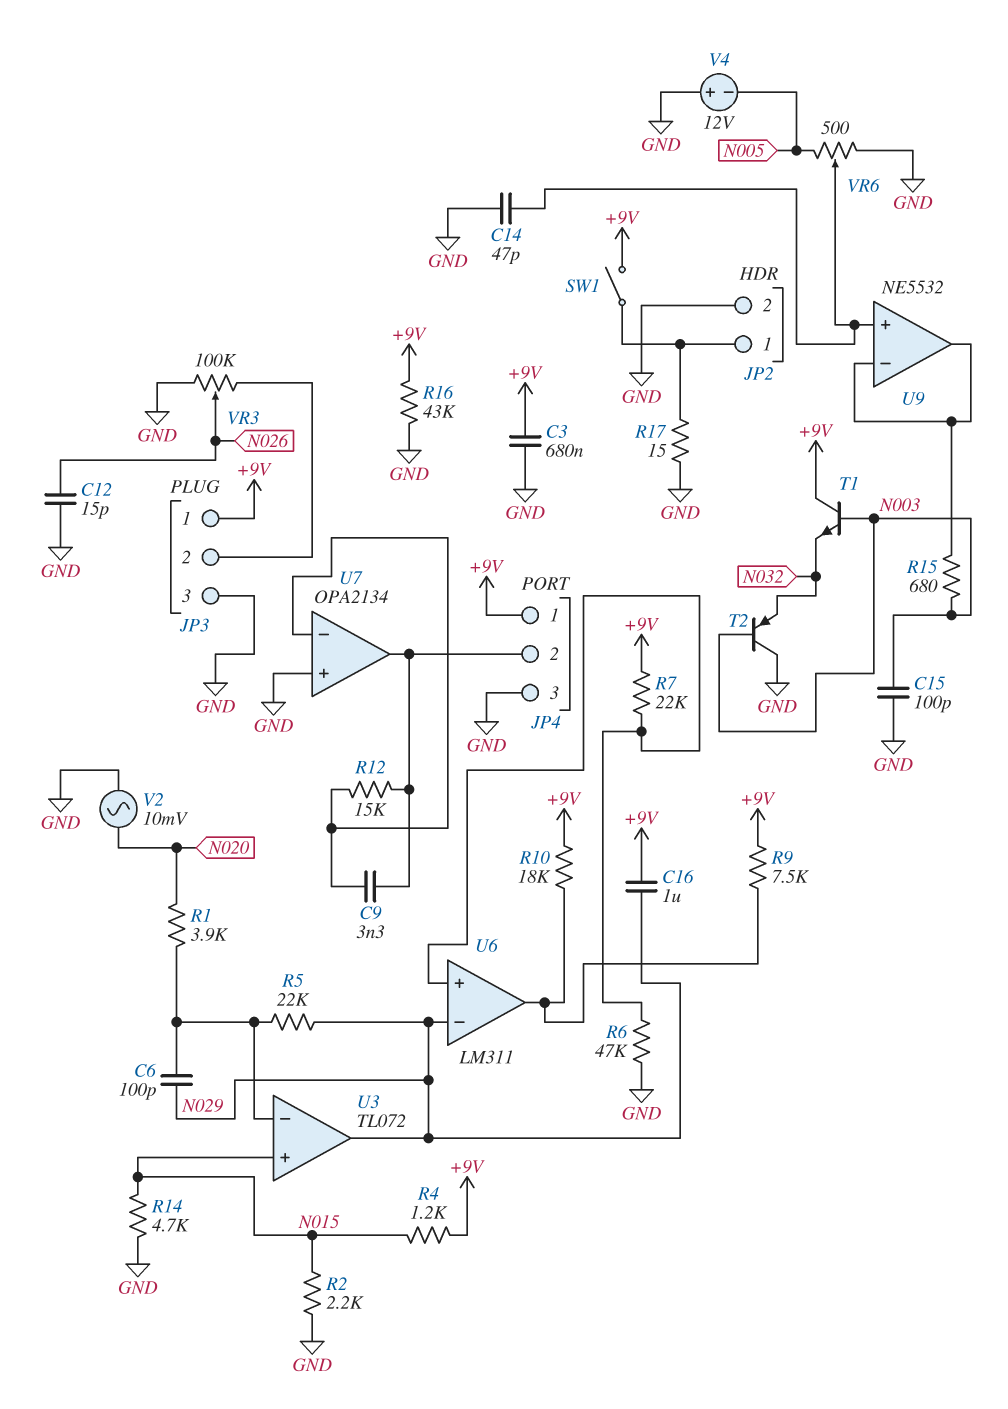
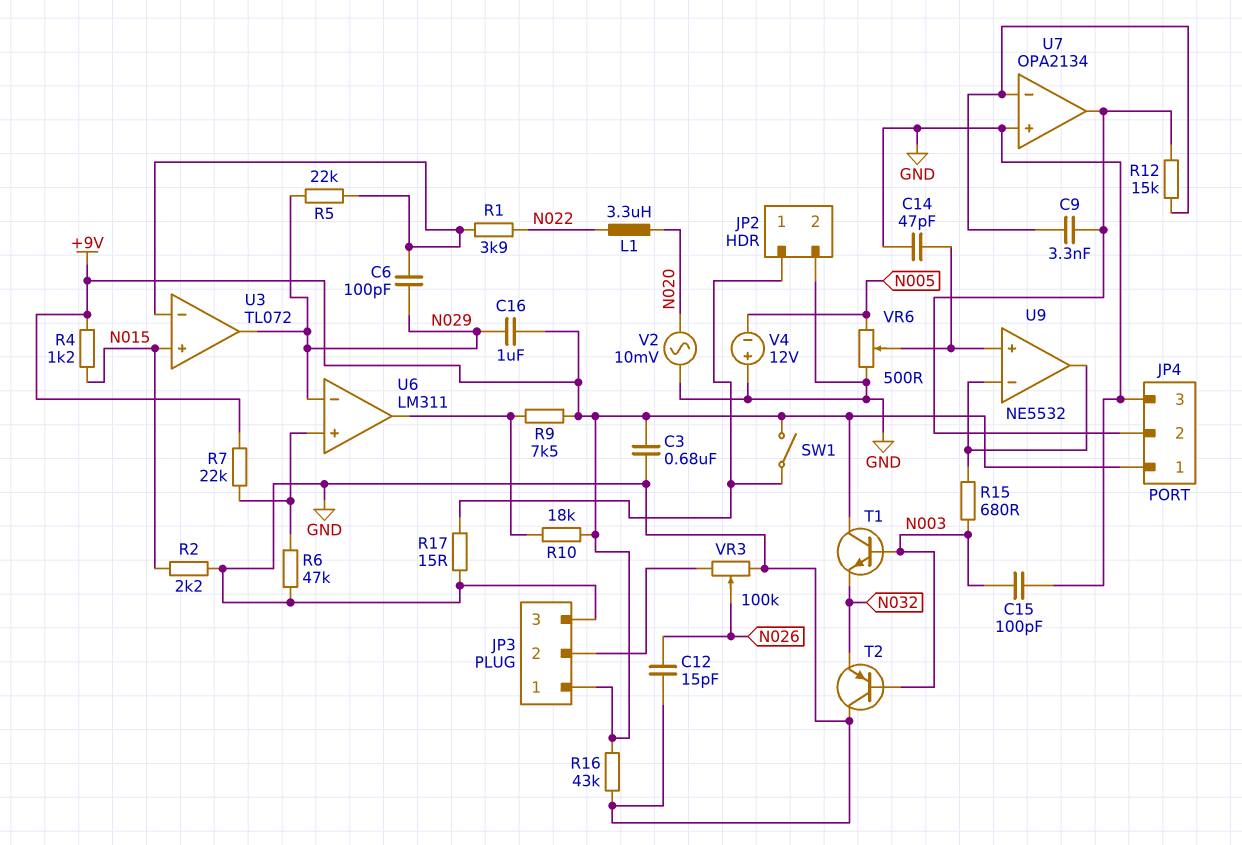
L1: none -> 3.3uH (N020, N022)
R1: 3.9k (N020, U3/in-) -> 3.9k (N022, U3/in-)
R14: 4.7k (GND, N015) -> none

